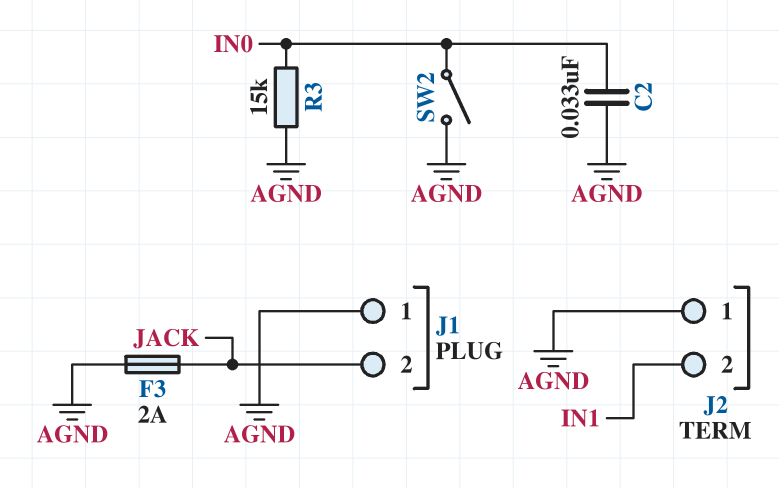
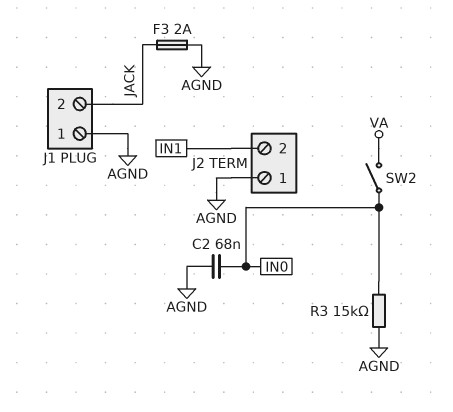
C2: 33nF (AGND, IN0) -> 68nF (AGND, IN0)
SW2: switch (AGND, IN0) -> switch (IN0, VA)

